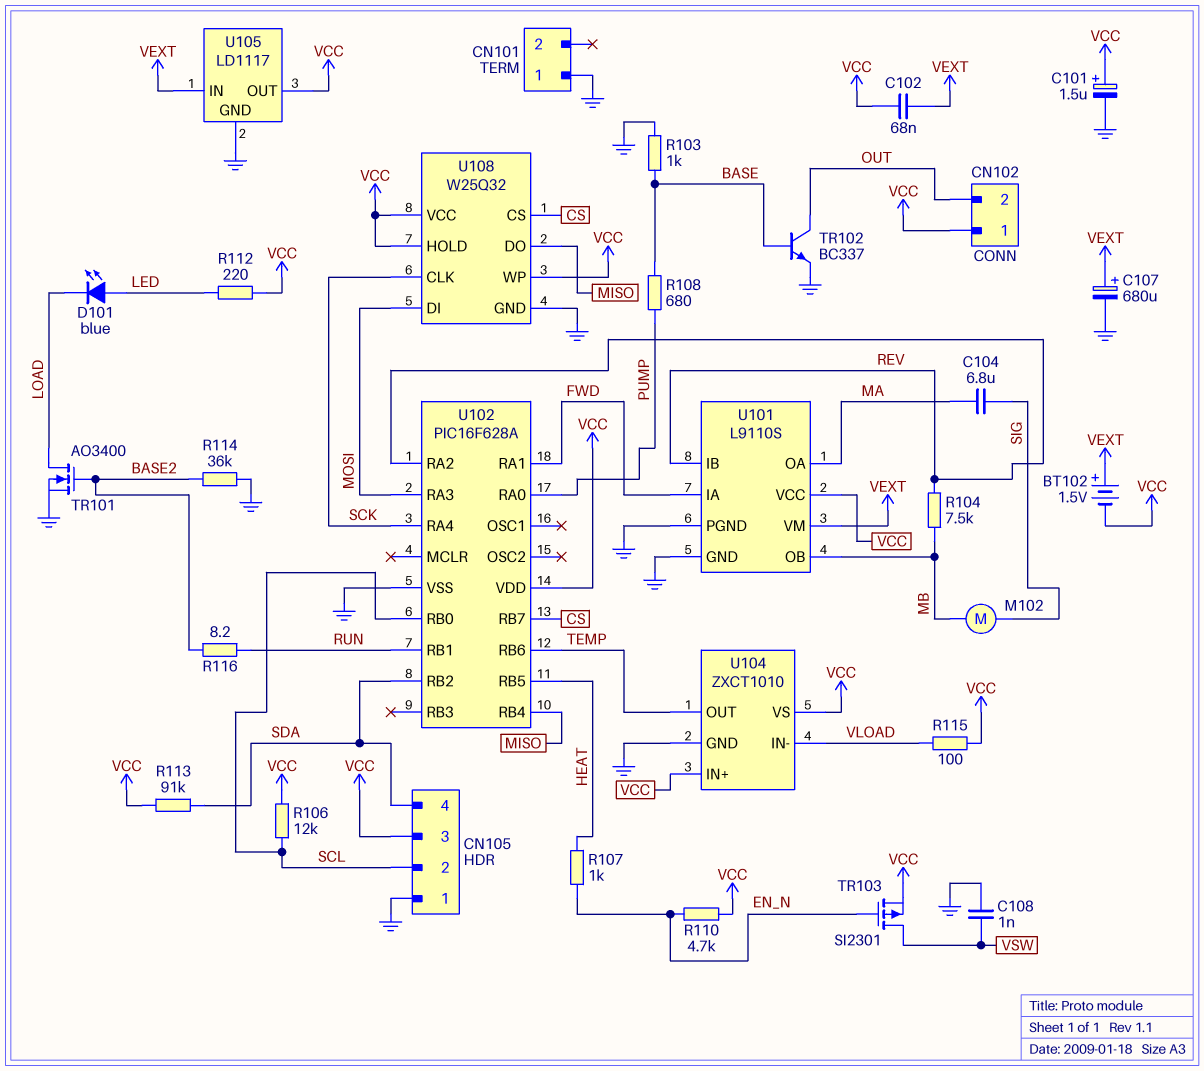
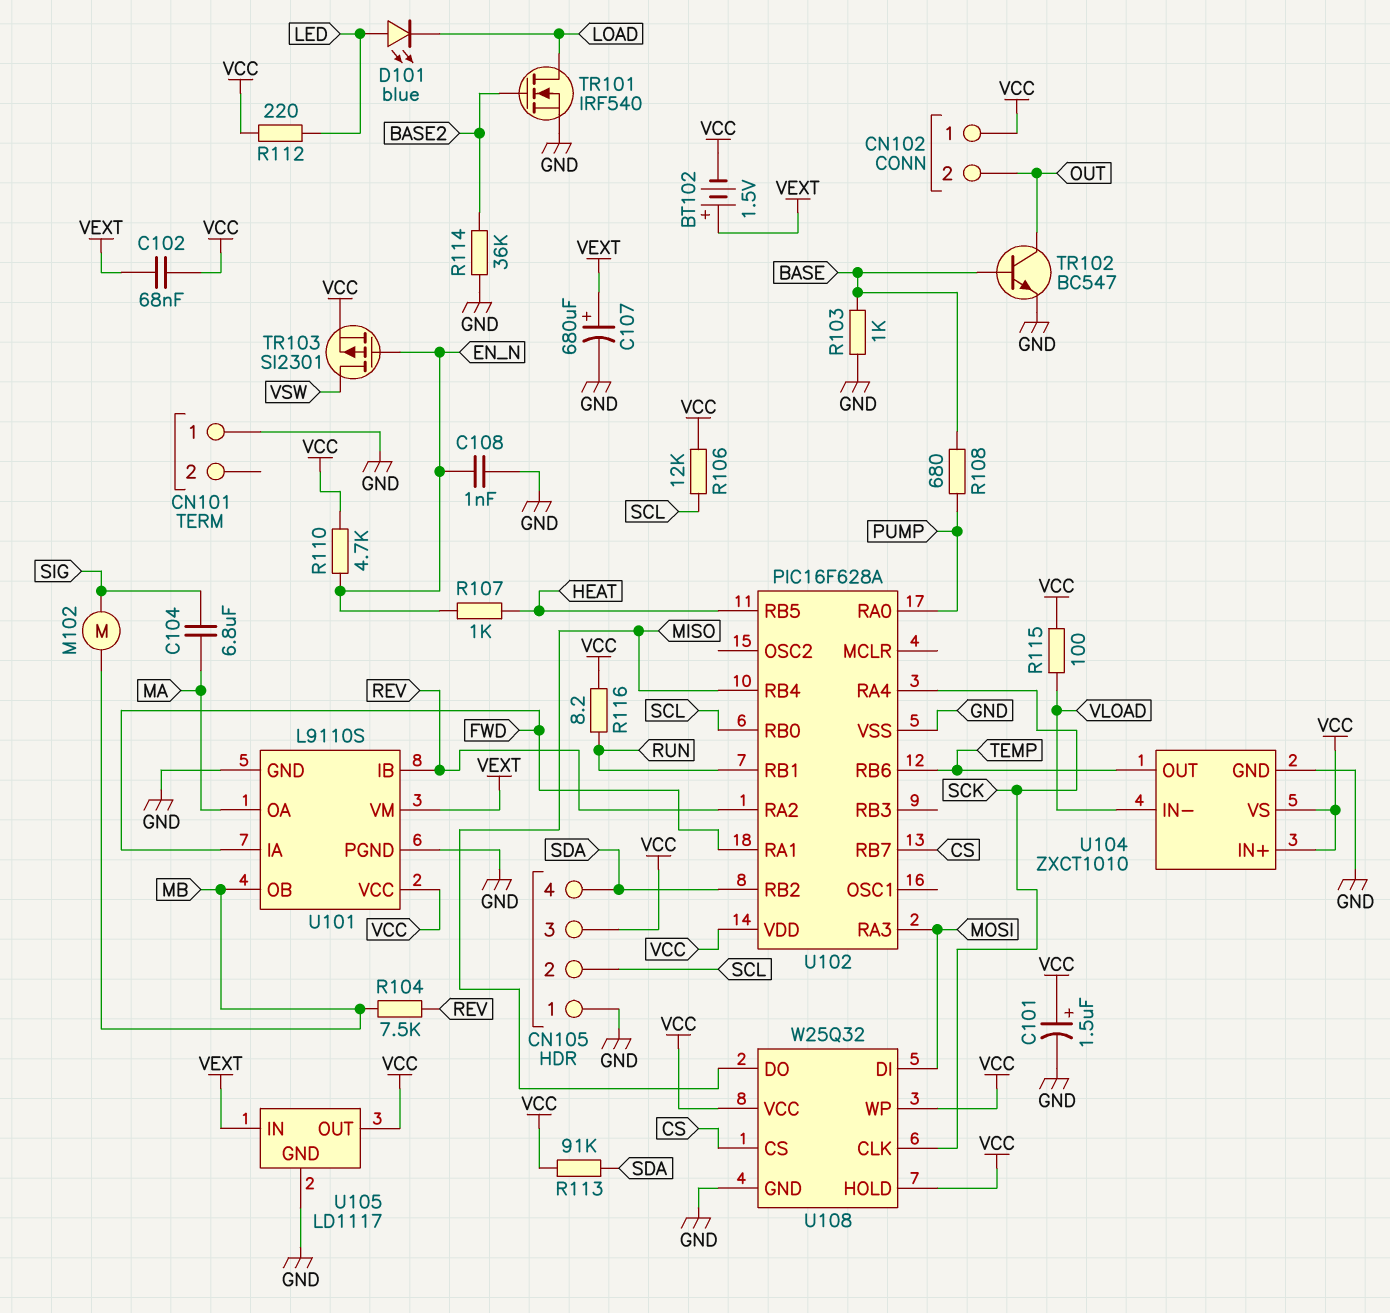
C108: 1nF (GND, VSW) -> 1nF (EN_N, GND)
R116: 8.2 (BASE2, RUN) -> 8.2 (RUN, VCC)
TR101: NMOS AO3400 (G BASE2, D LOAD, S GND) -> NMOS IRF540 (G BASE2, D LOAD, S GND)
TR102: NPN BC337 (B BASE, C OUT, E GND) -> NPN BC547 (B BASE, C OUT, E GND)

